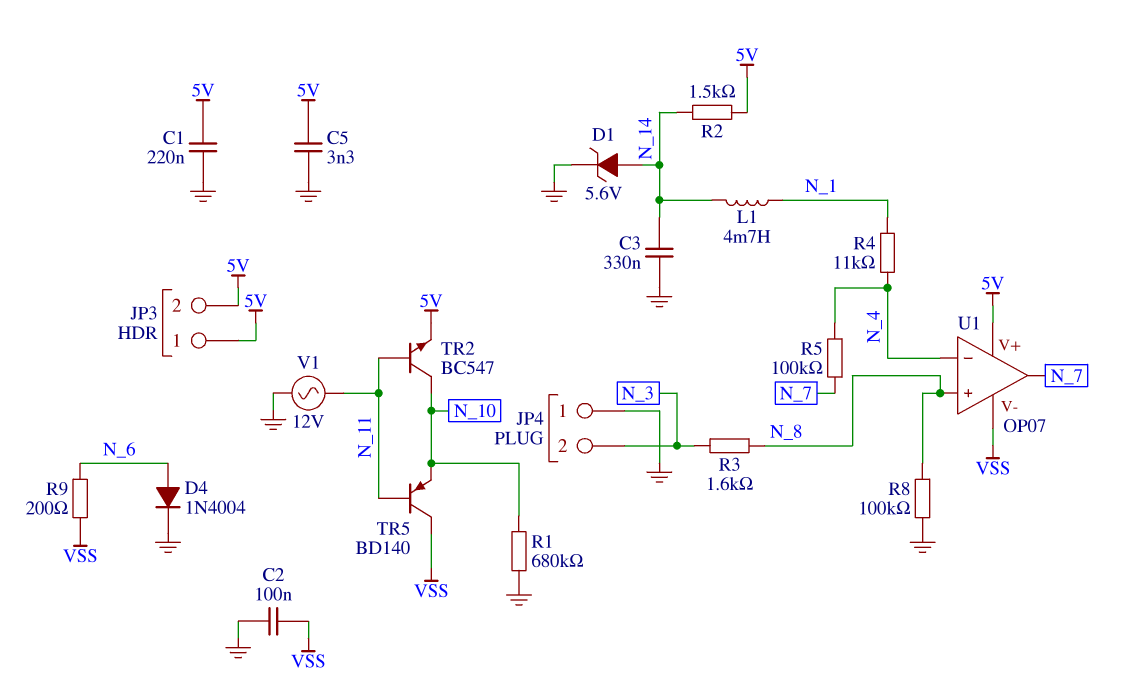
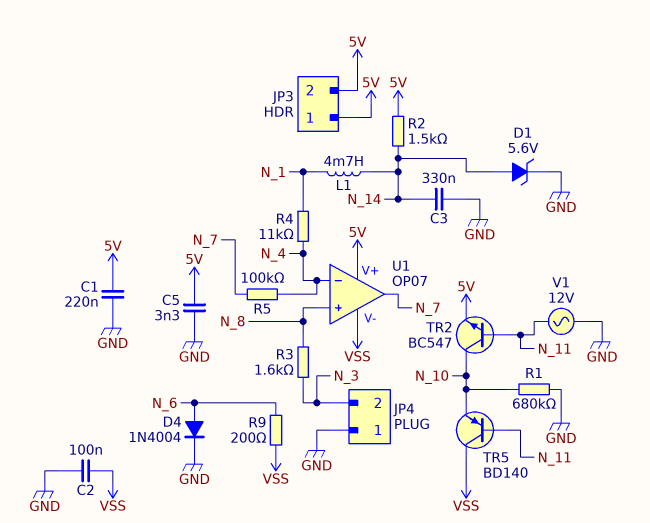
R8: 100k (GND, N_8) -> none

